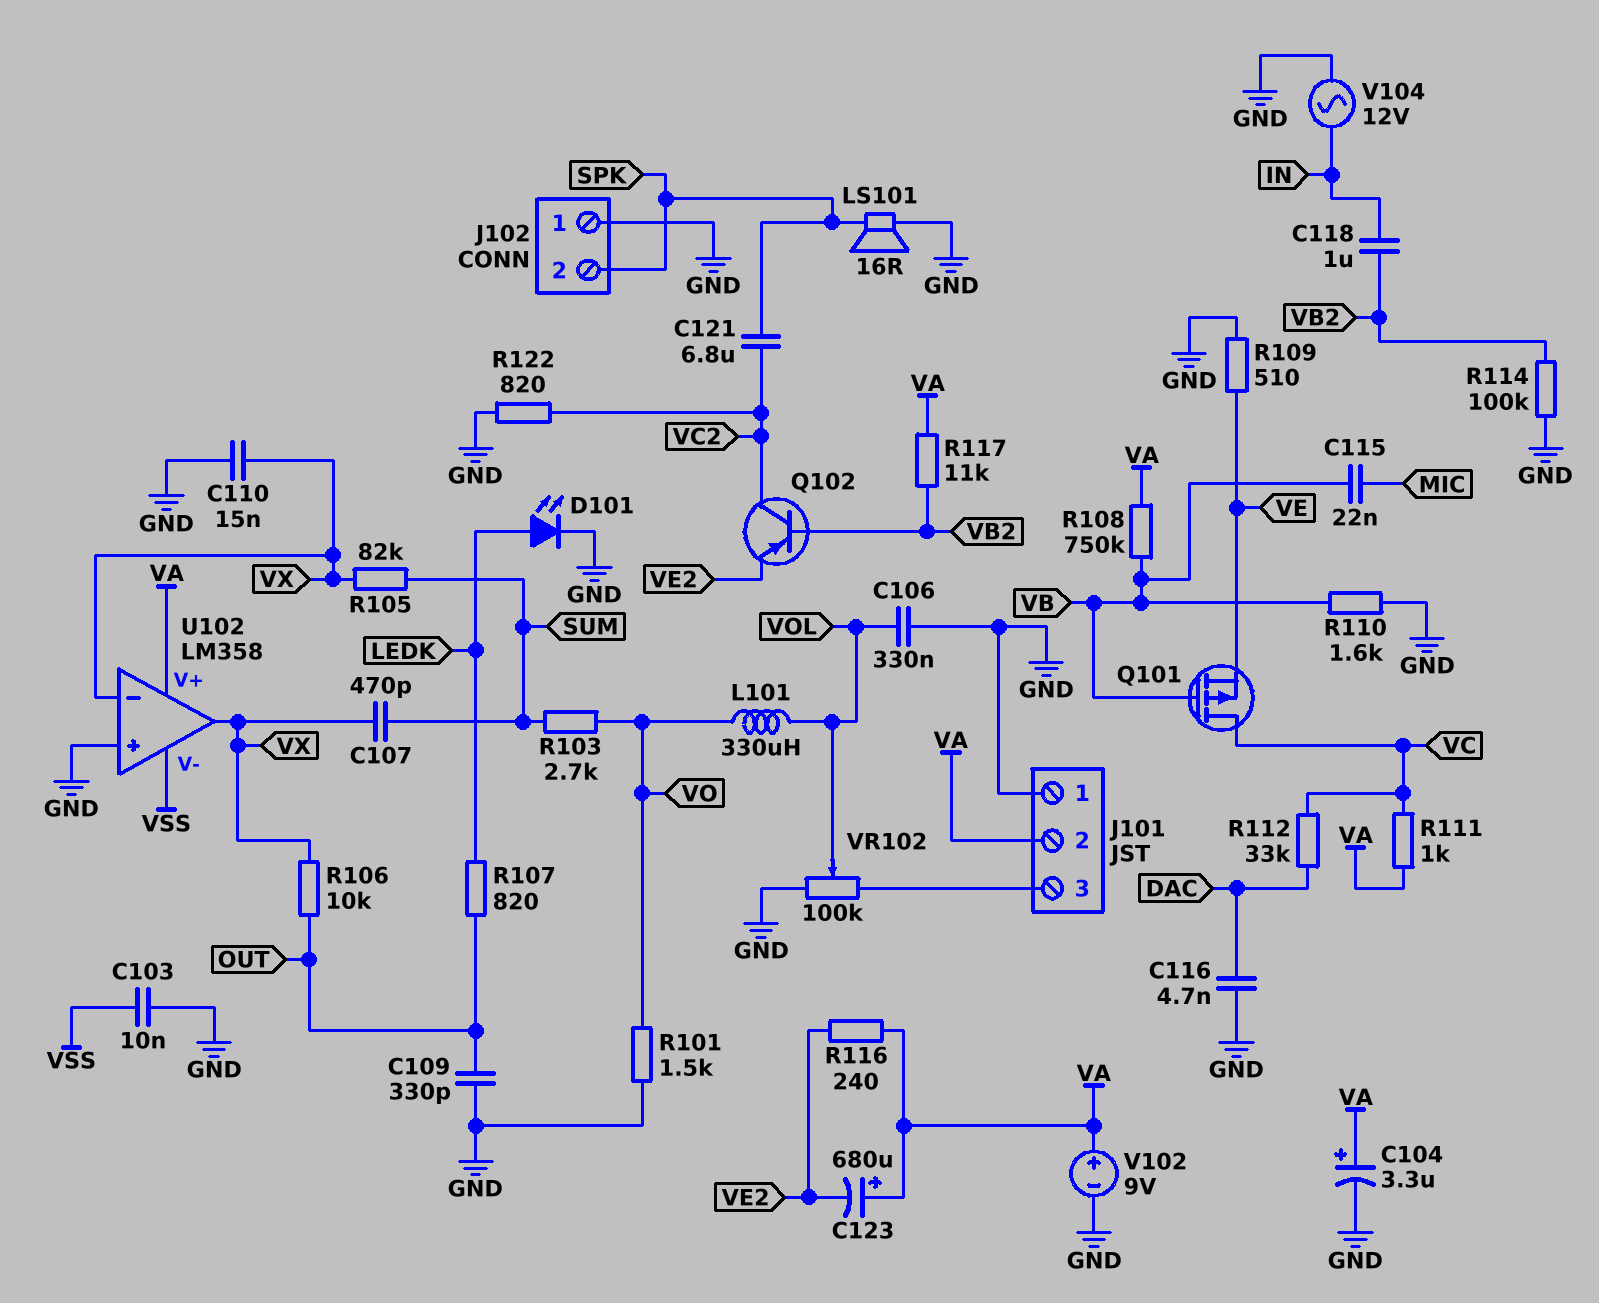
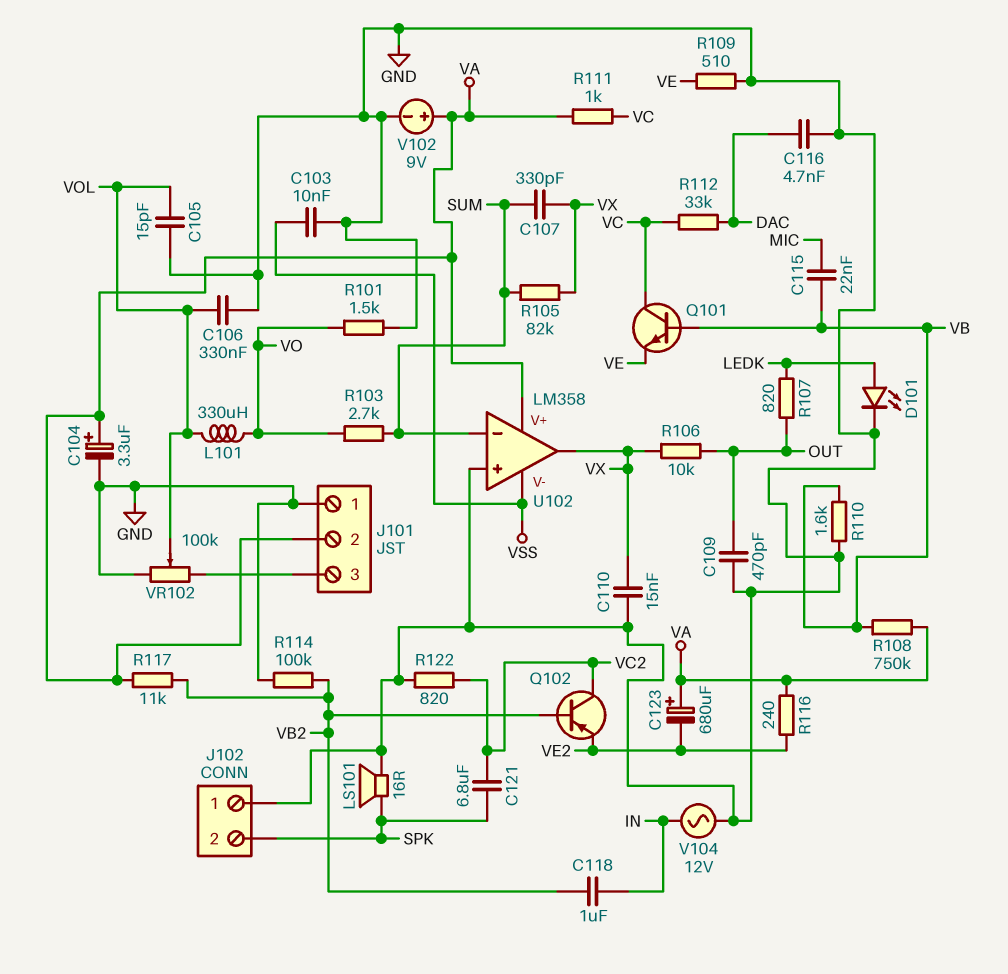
C105: none -> 15pF (GND, VOL)
C107: 470pF (SUM, VX) -> 330pF (SUM, VX)
C109: 330pF (GND, OUT) -> 470pF (GND, OUT)
Q101: PMOS (G VB, D VC, S VE) -> NPN (B VB, C VC, E VE)
U102 pin in-: VX -> SUM

